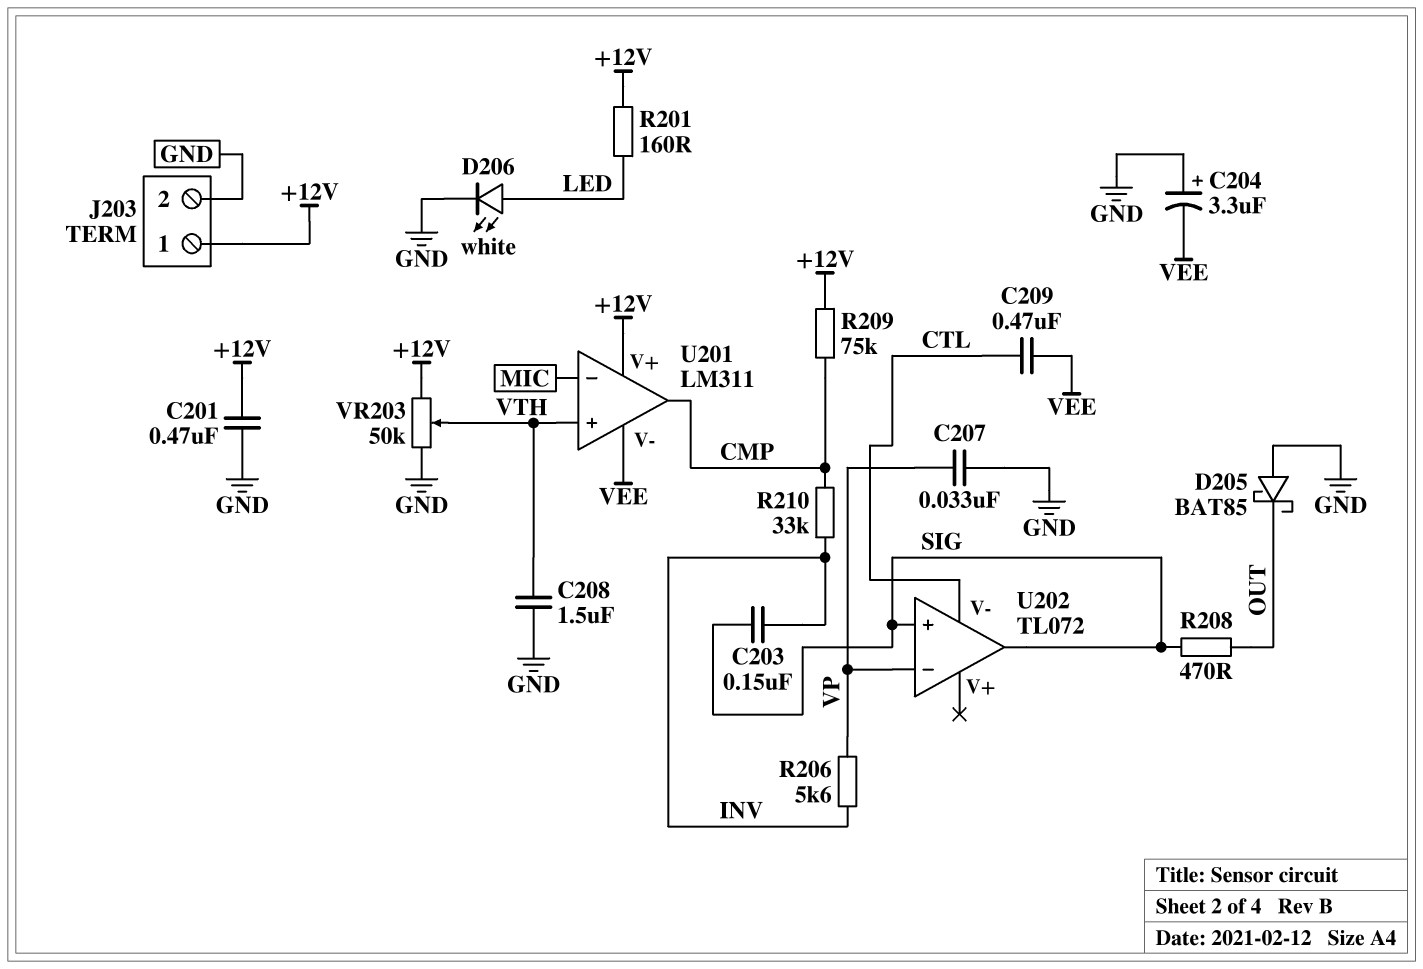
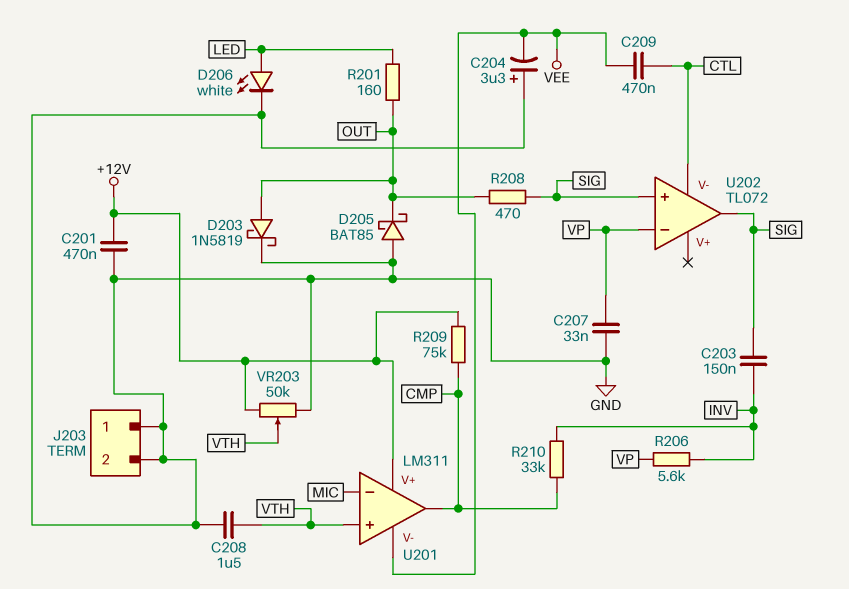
D203: none -> schottky 1N5819 (A OUT, K GND)
J203 pin 1: +12V -> GND
R201: 160 (+12V, LED) -> 160 (LED, OUT)

